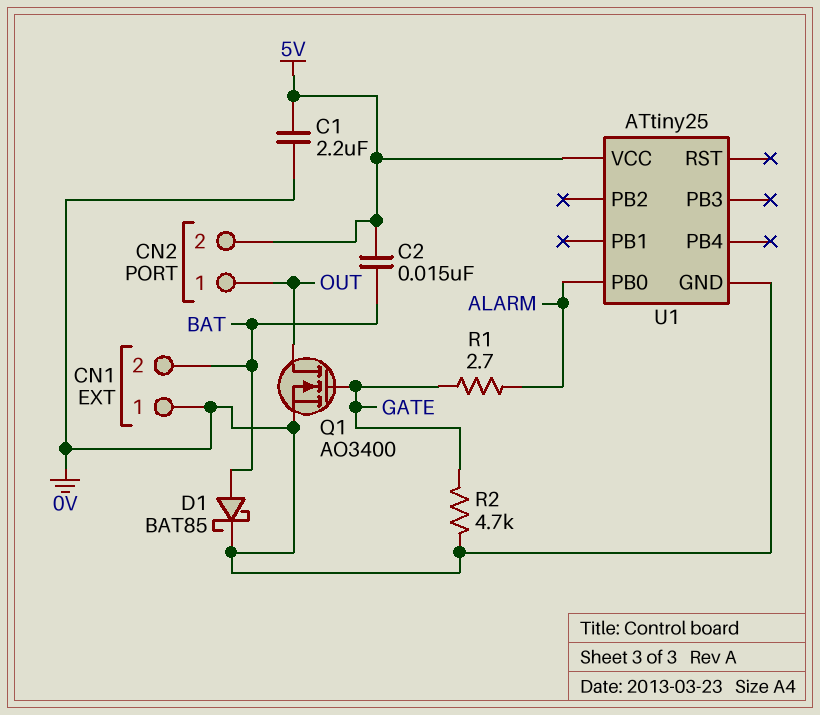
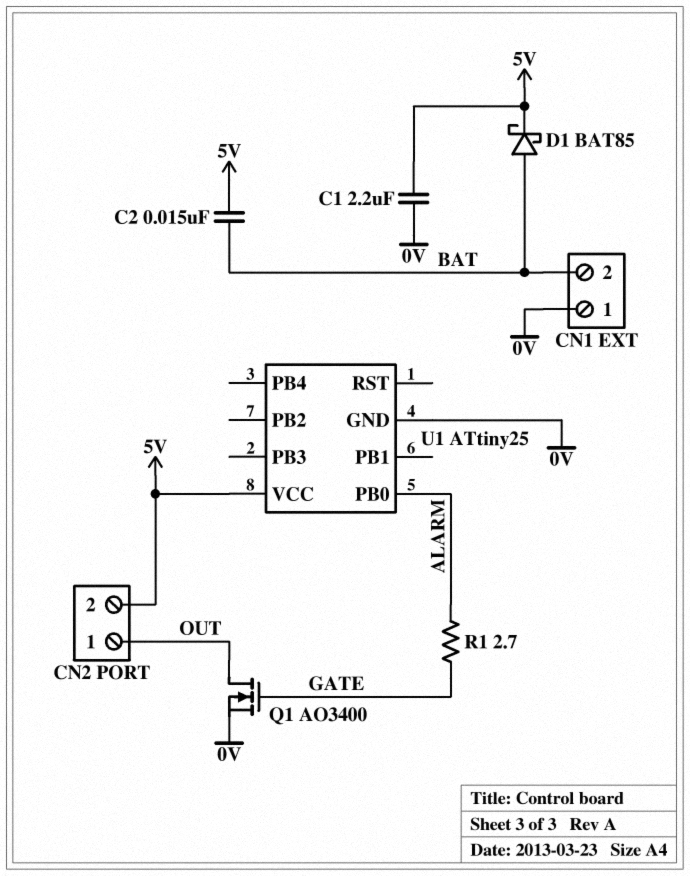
D1: schottky BAT85 (A BAT, K 0V) -> schottky BAT85 (A BAT, K 5V)
R2: 4.7k (0V, GATE) -> none

